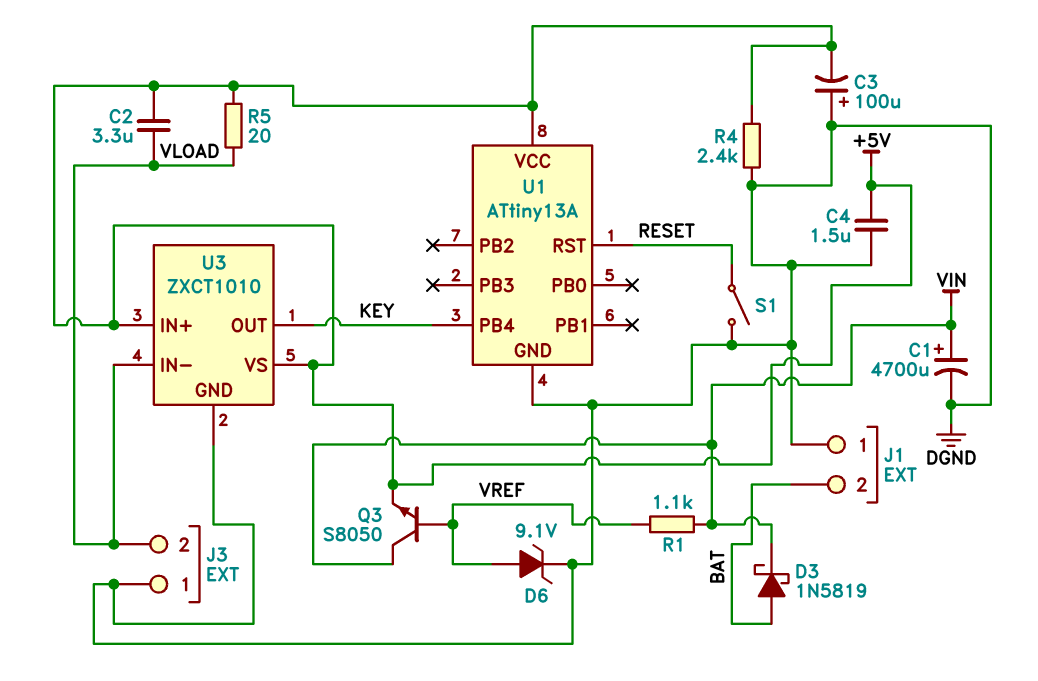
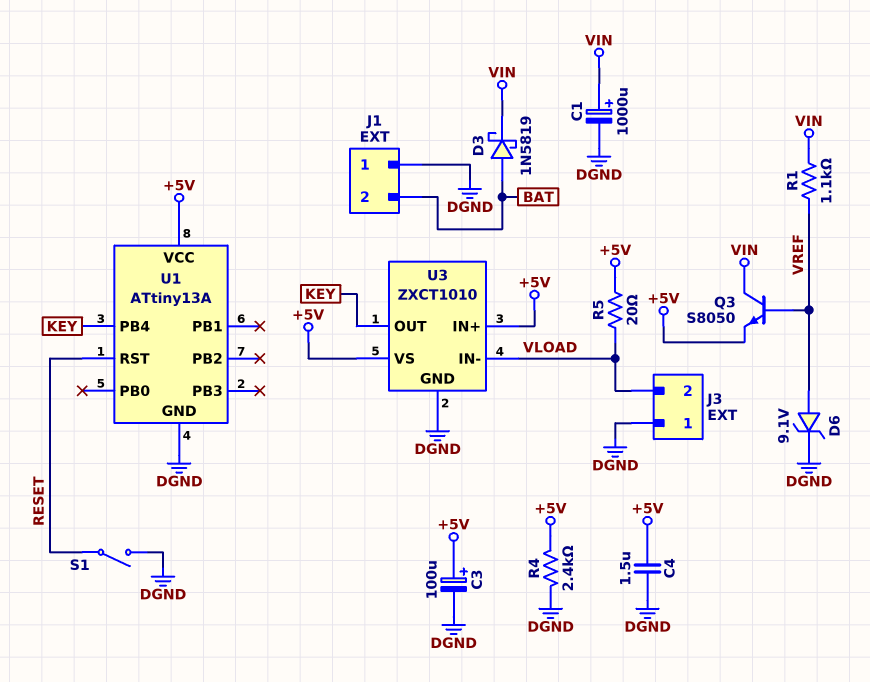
C1: 4700uF (plus VIN, minus DGND) -> 1000uF (plus VIN, minus DGND)
C2: 3.3uF (+5V, VLOAD) -> none
C3: 100uF (plus DGND, minus +5V) -> 100uF (plus +5V, minus DGND)

